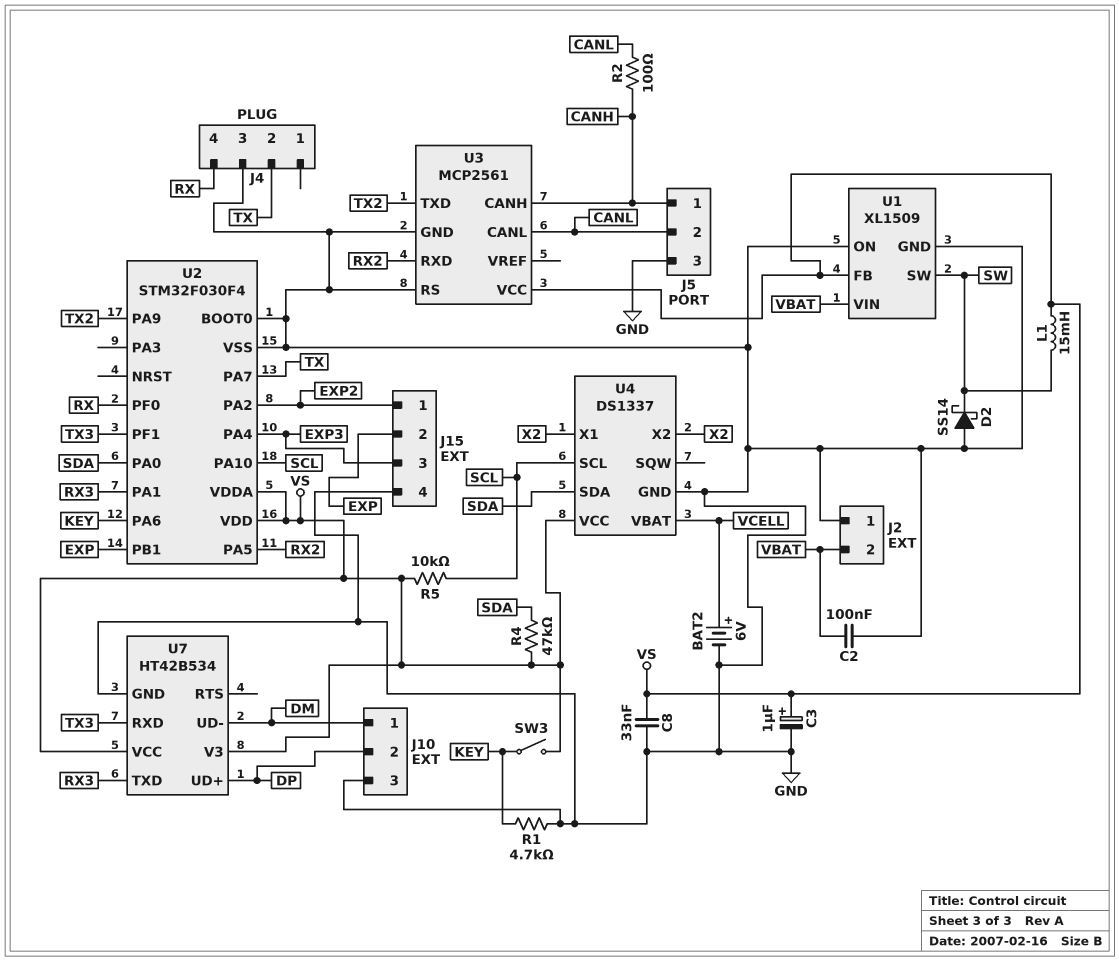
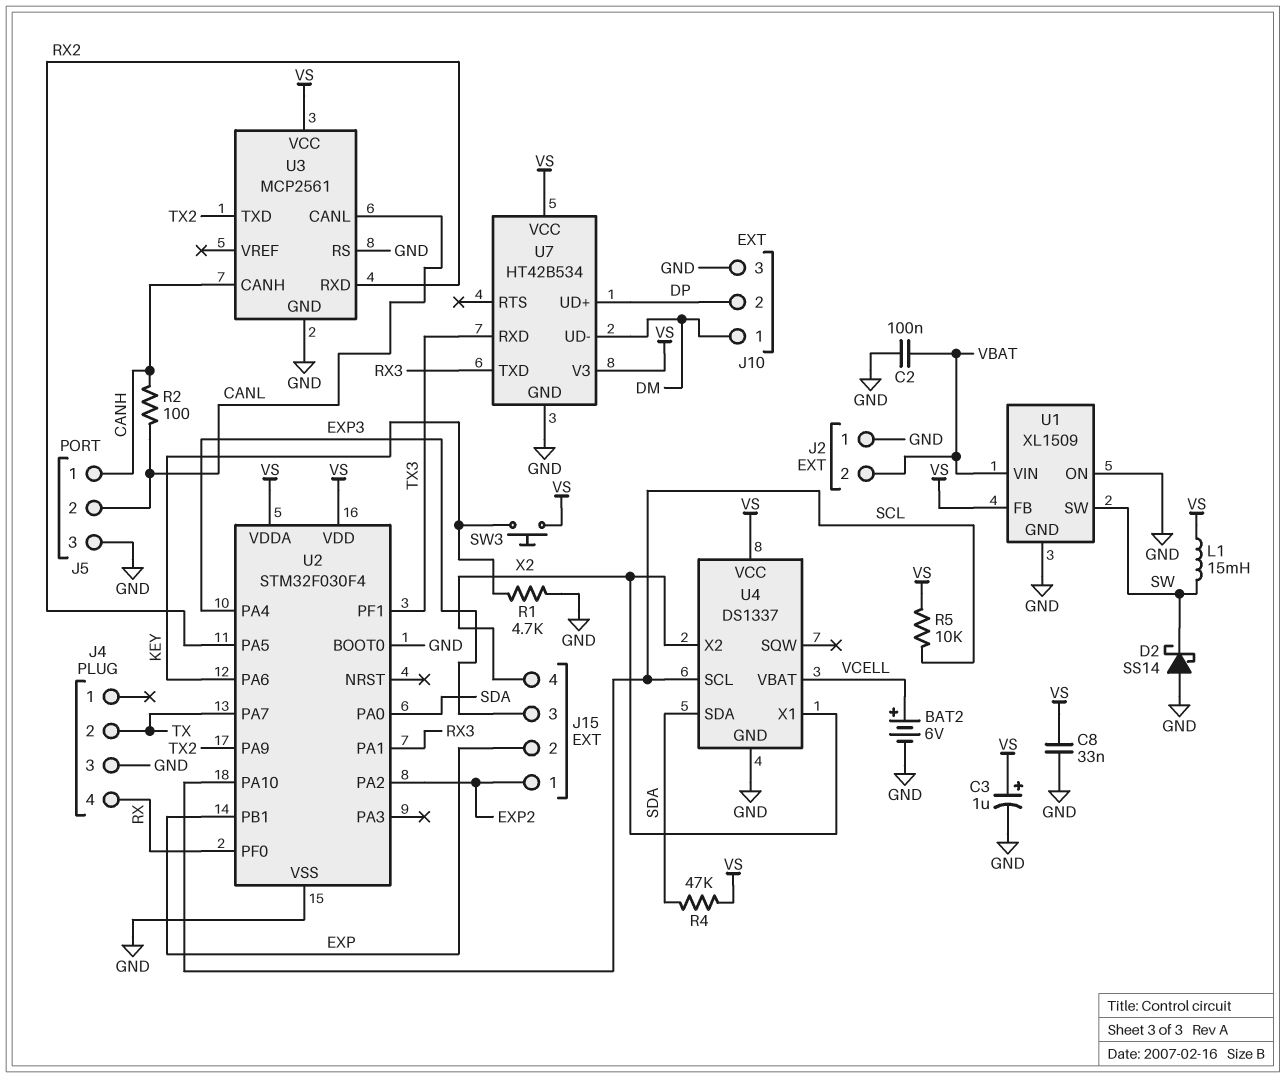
J15 pin 4: GND -> X2
SW3: switch (KEY, VS) -> button (KEY, VS)

